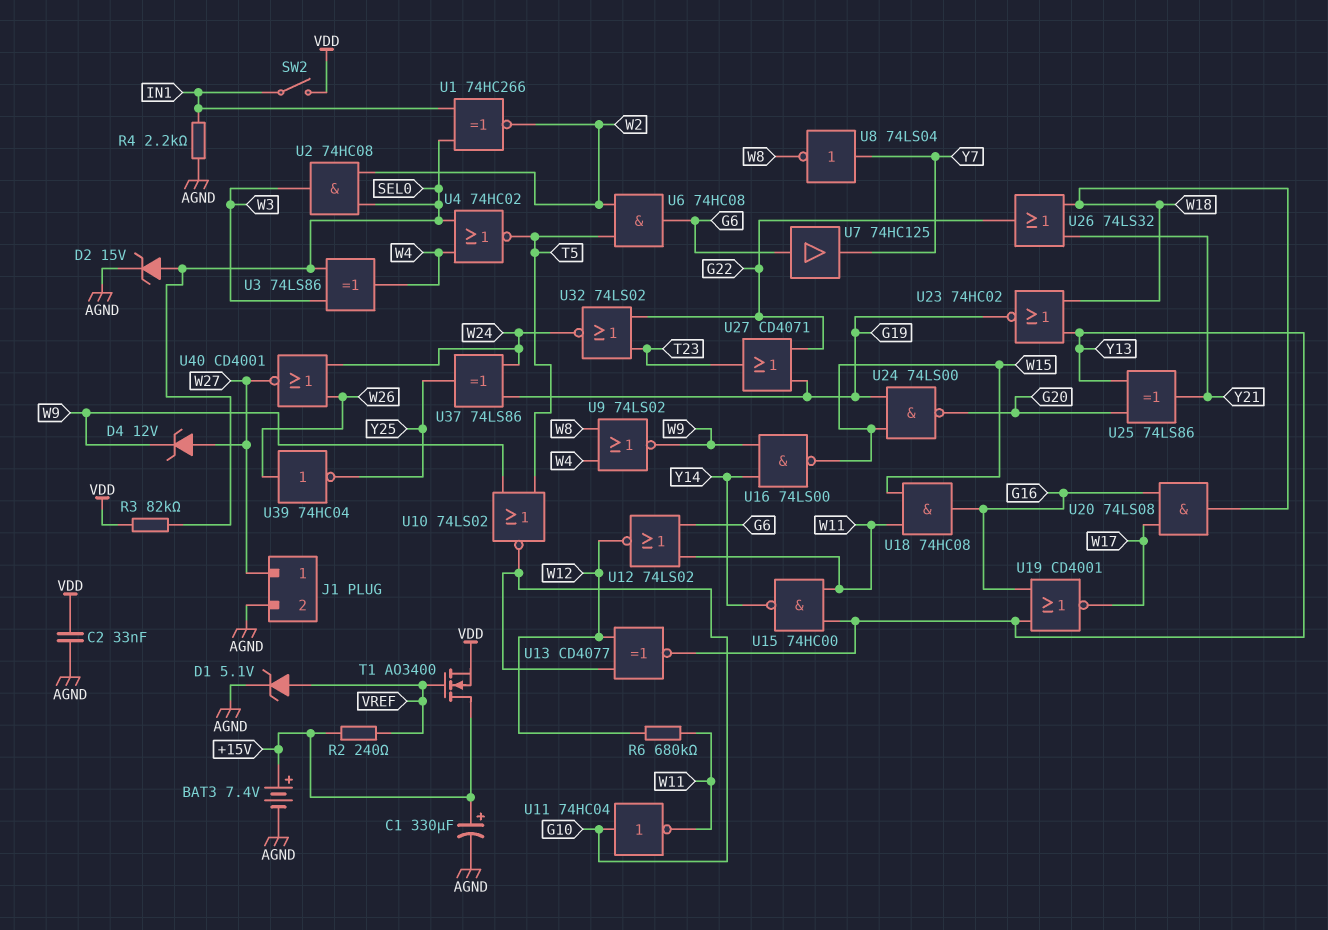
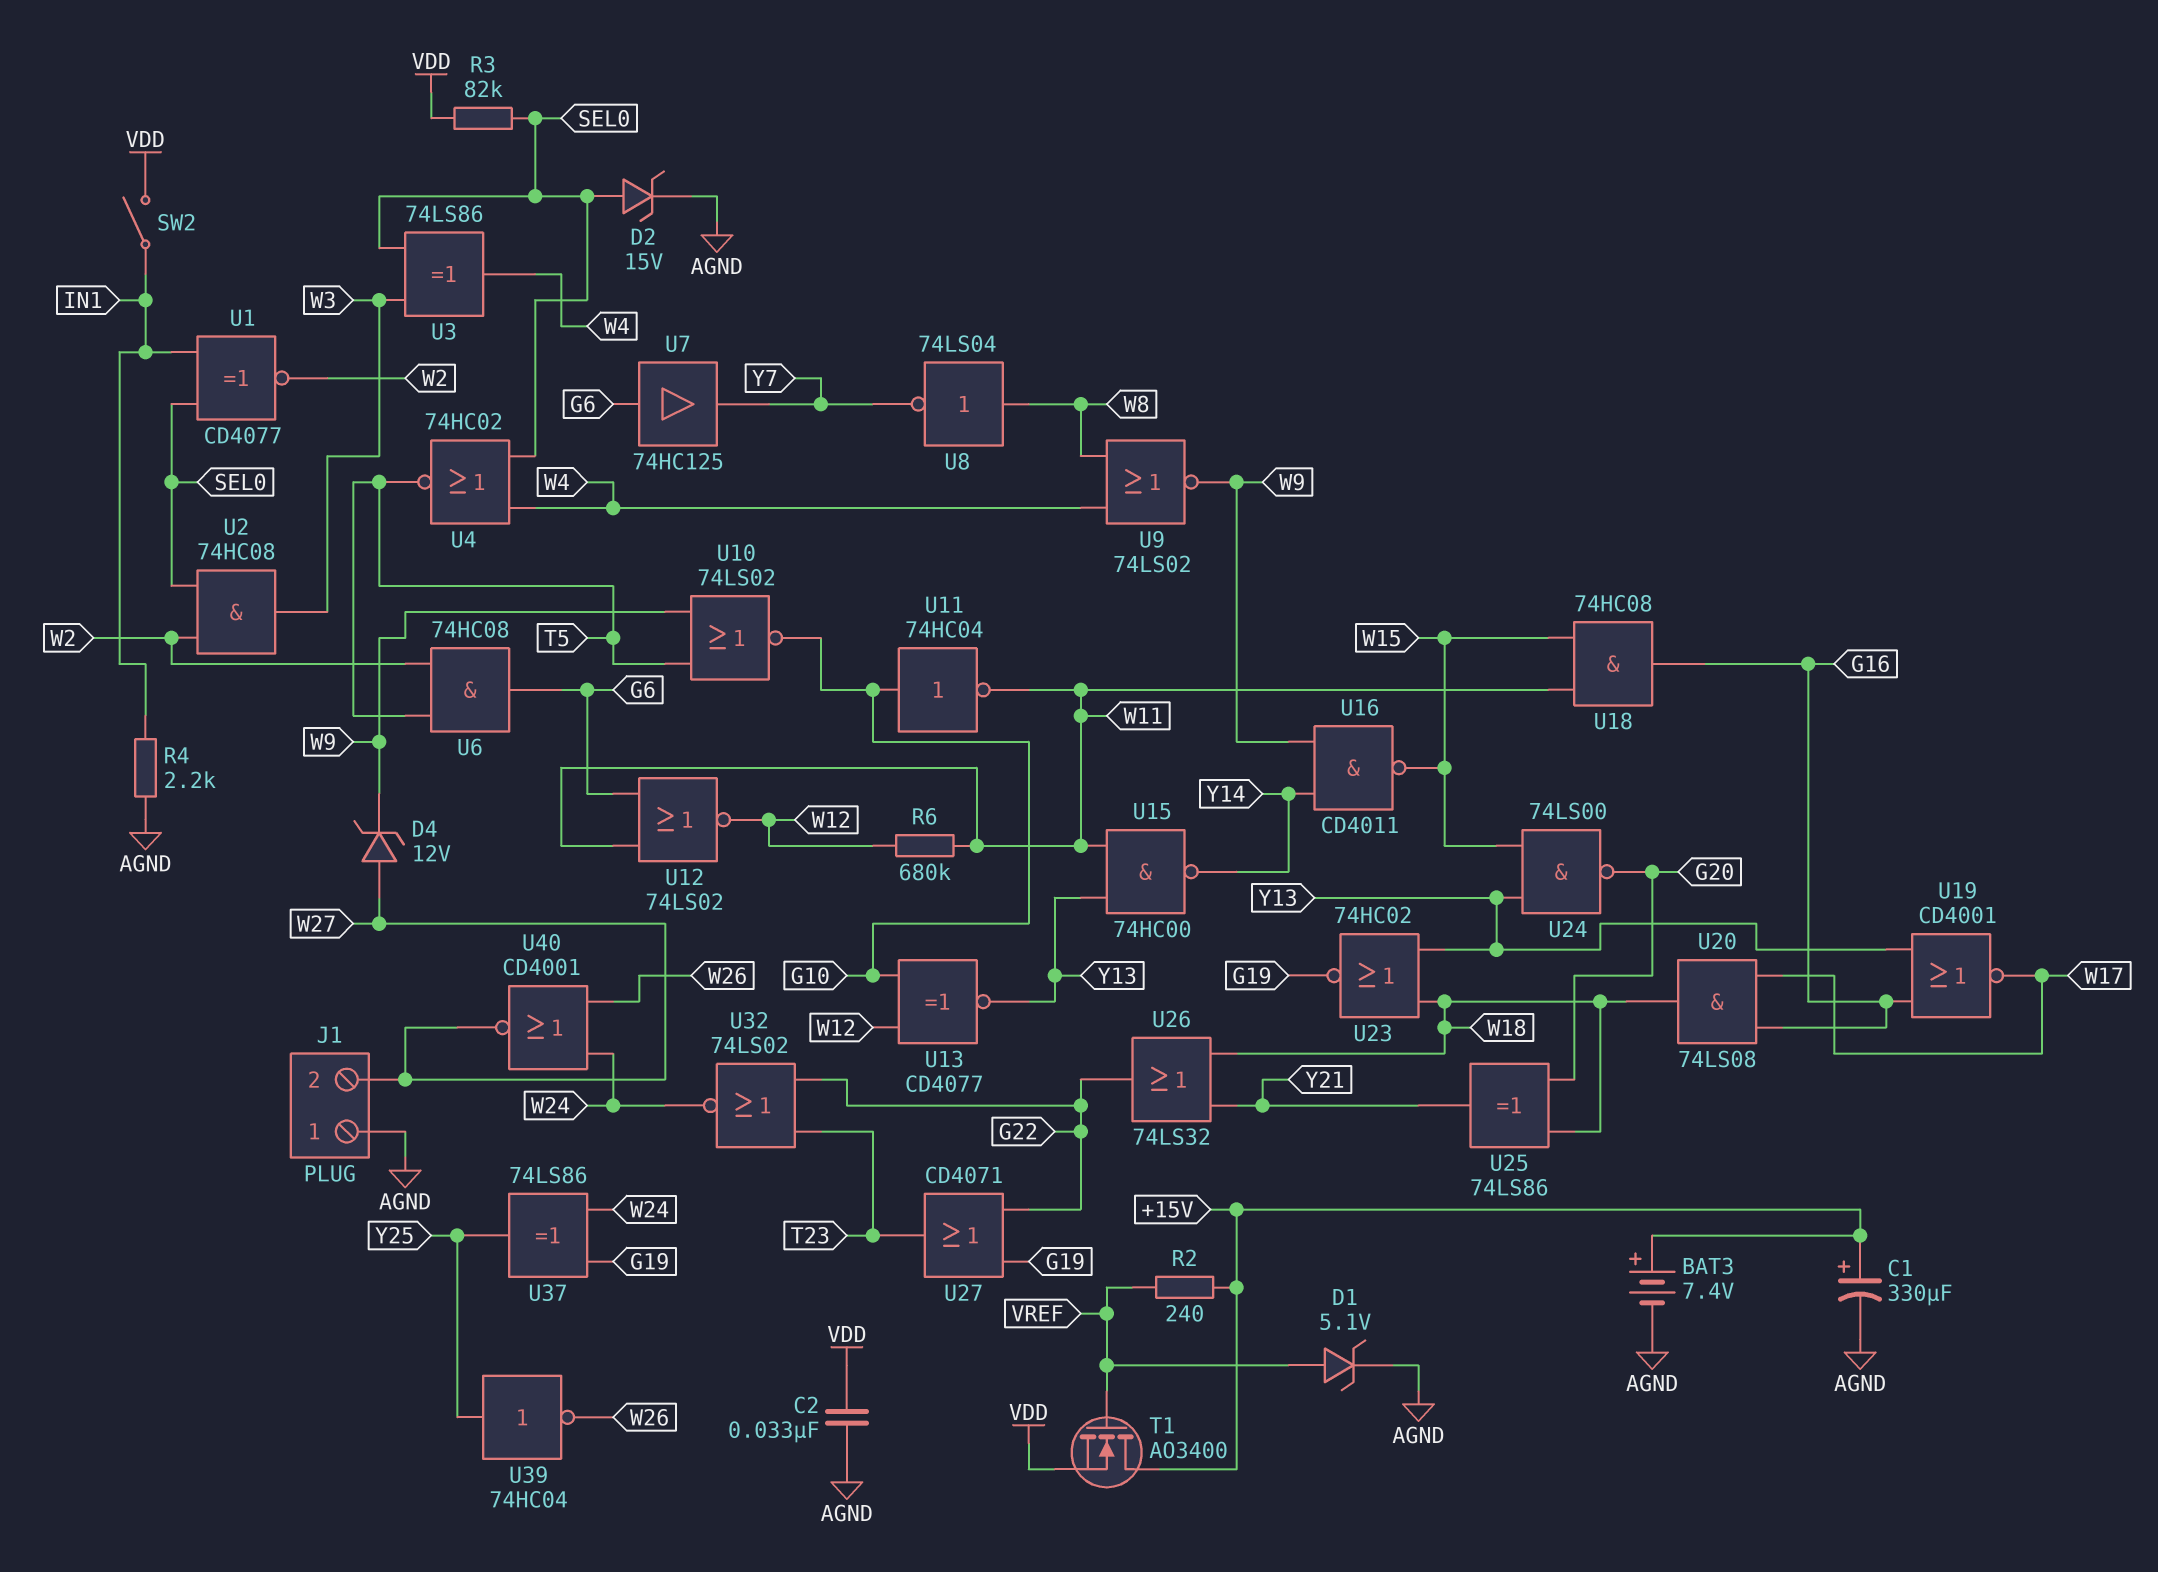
J1 pin 1: W27 -> AGND
J1 pin 2: AGND -> W27
U1: XNOR 74HC266 (in IN1, in SEL0, out W2) -> XNOR CD4077 (in IN1, in SEL0, out W2)
U8: NOT 74LS04 (in Y7, out W8) -> NOT 74LS04 (in W8, out Y7)
U16: NAND 74LS00 (in W9, in Y14, out W15) -> NAND CD4011 (in W9, in Y14, out W15)
U24: NAND 74LS00 (in G19, in W15, out G20) -> NAND 74LS00 (in W15, in Y13, out G20)
U25: XOR 74LS86 (in G20, in Y13, out Y21) -> XOR 74LS86 (in G20, in W18, out Y21)
U39: NOT 74HC04 (in W26, out Y25) -> NOT 74HC04 (in Y25, out W26)

